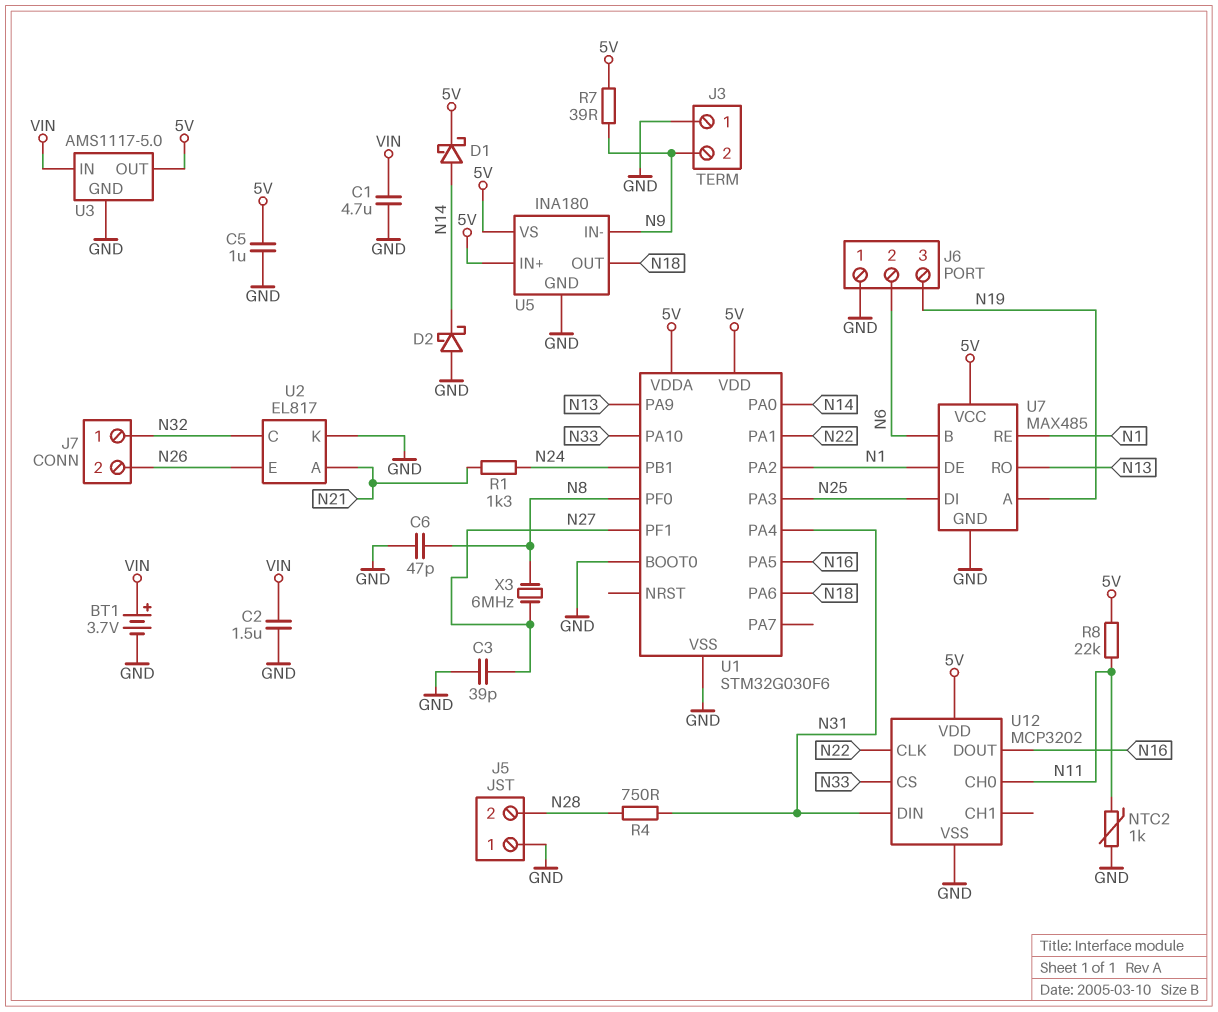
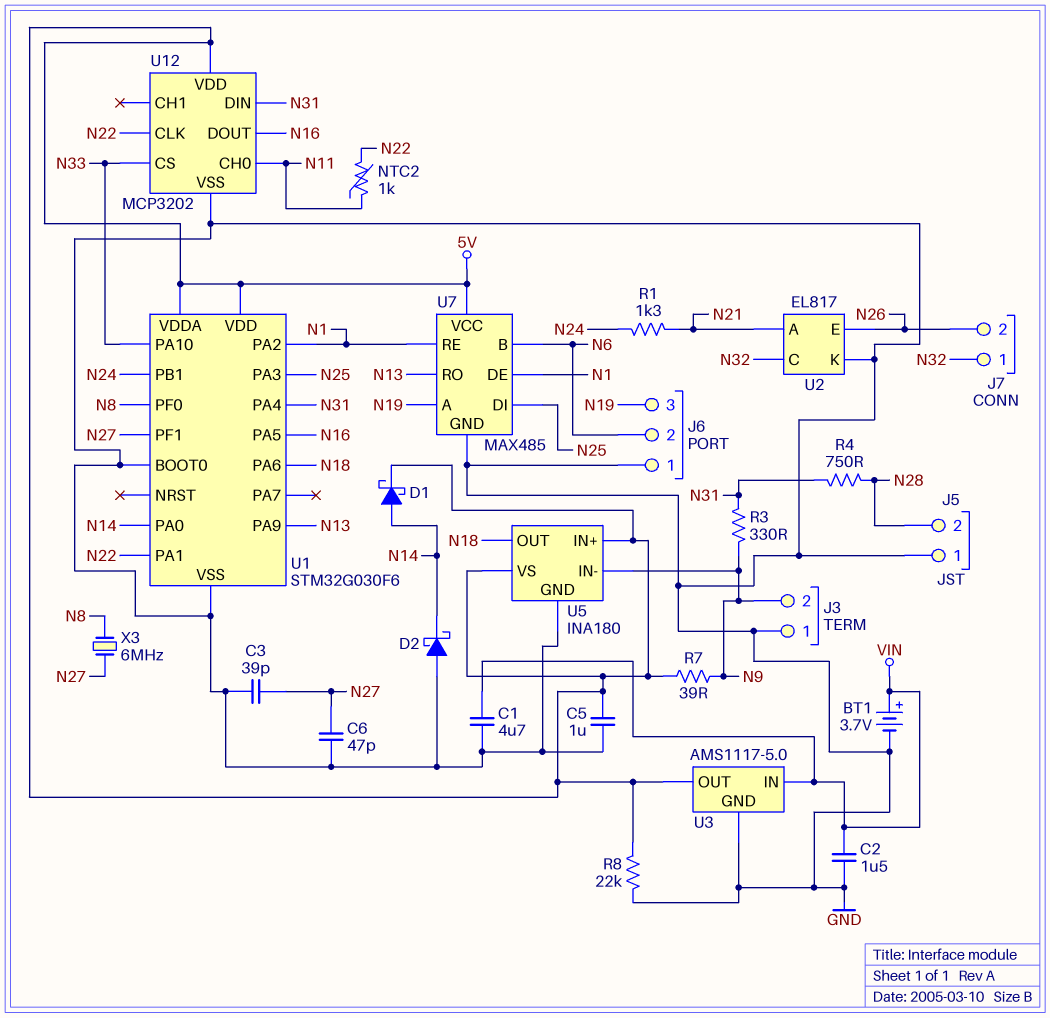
C6: 47pF (GND, N8) -> 47pF (GND, N27)
NTC2: 1k (GND, N11) -> 1k (N11, N22)
R3: none -> 330 (N9, N31)
R8: 22k (5V, N11) -> 22k (5V, GND)

